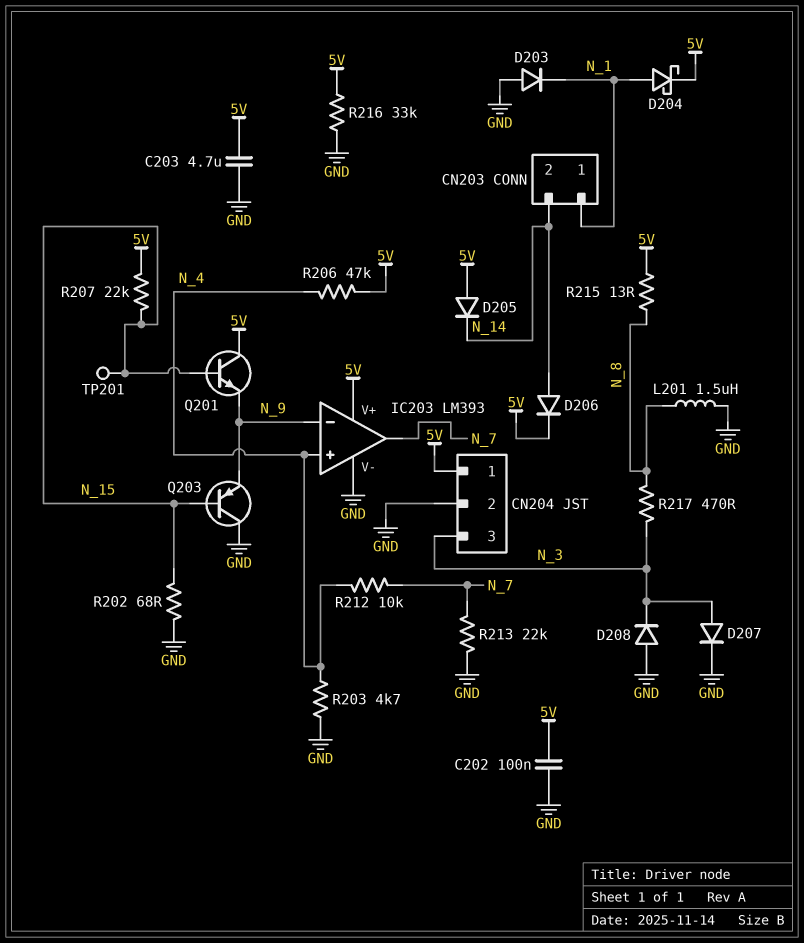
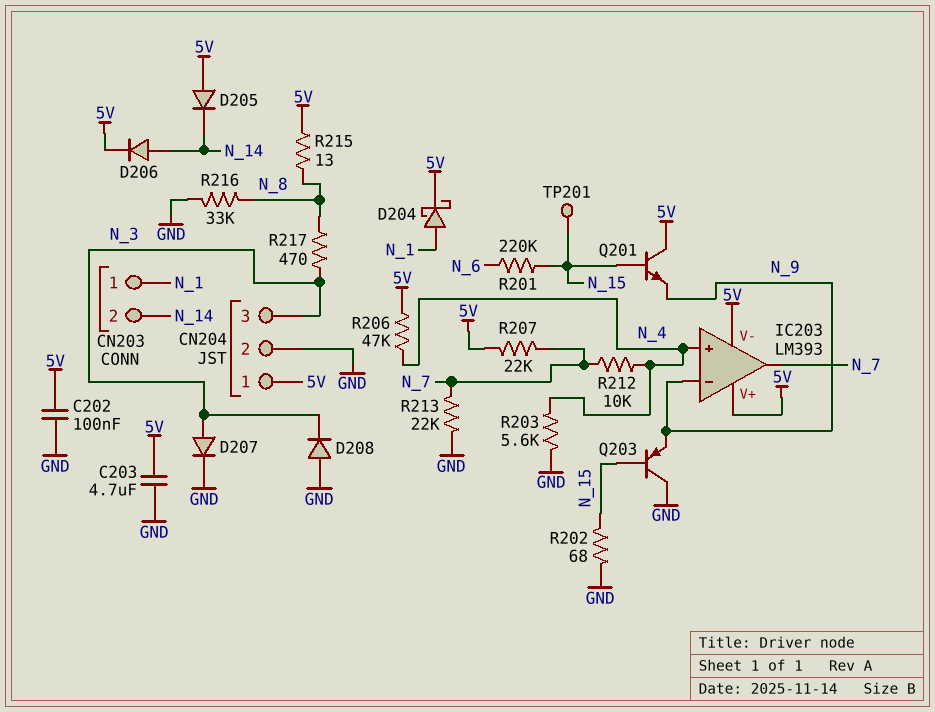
D203: diode (A GND, K N_1) -> none
IC203 pin V-: GND -> 5V
L201: 1.5uH (GND, N_8) -> none
R201: none -> 220k (N_6, N_15)
R203: 4.7k (GND, N_4) -> 5.6k (GND, N_4)
R207: 22k (5V, N_15) -> 22k (5V, N_7)
R216: 33k (5V, GND) -> 33k (GND, N_8)

